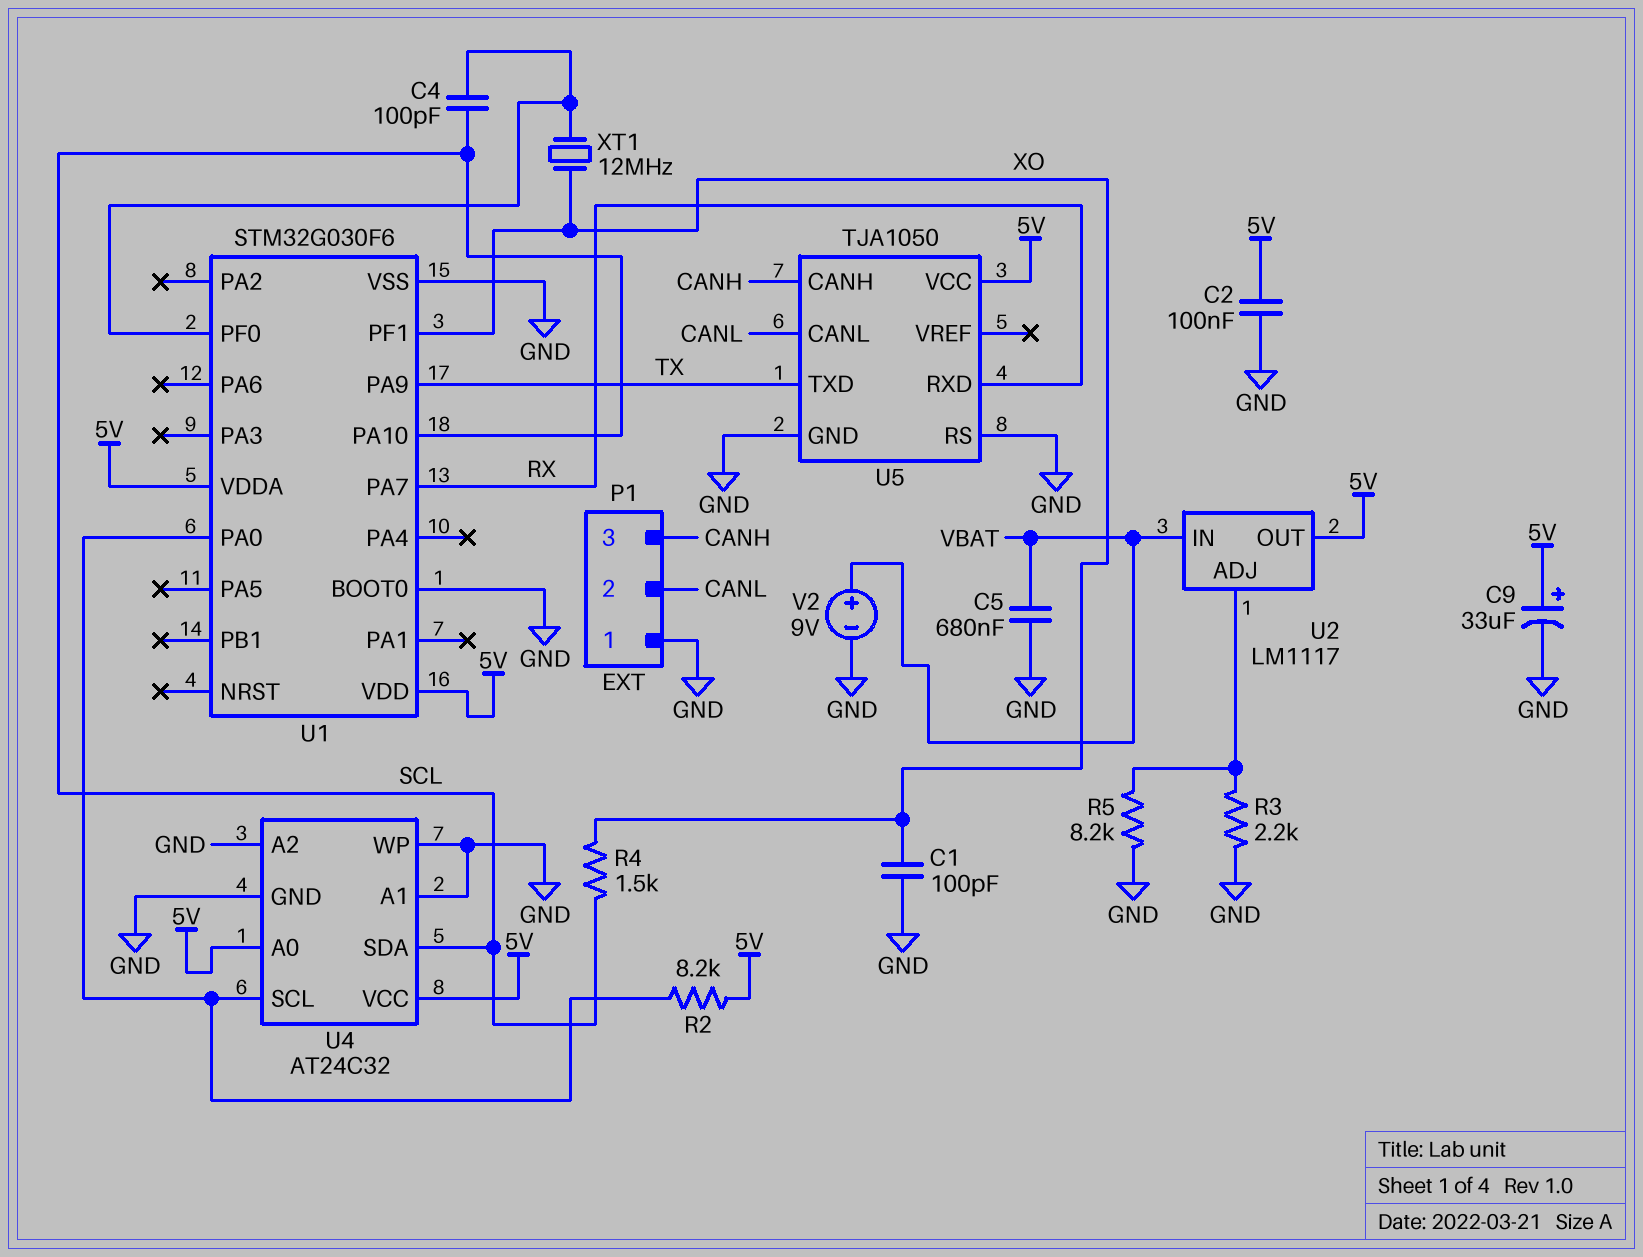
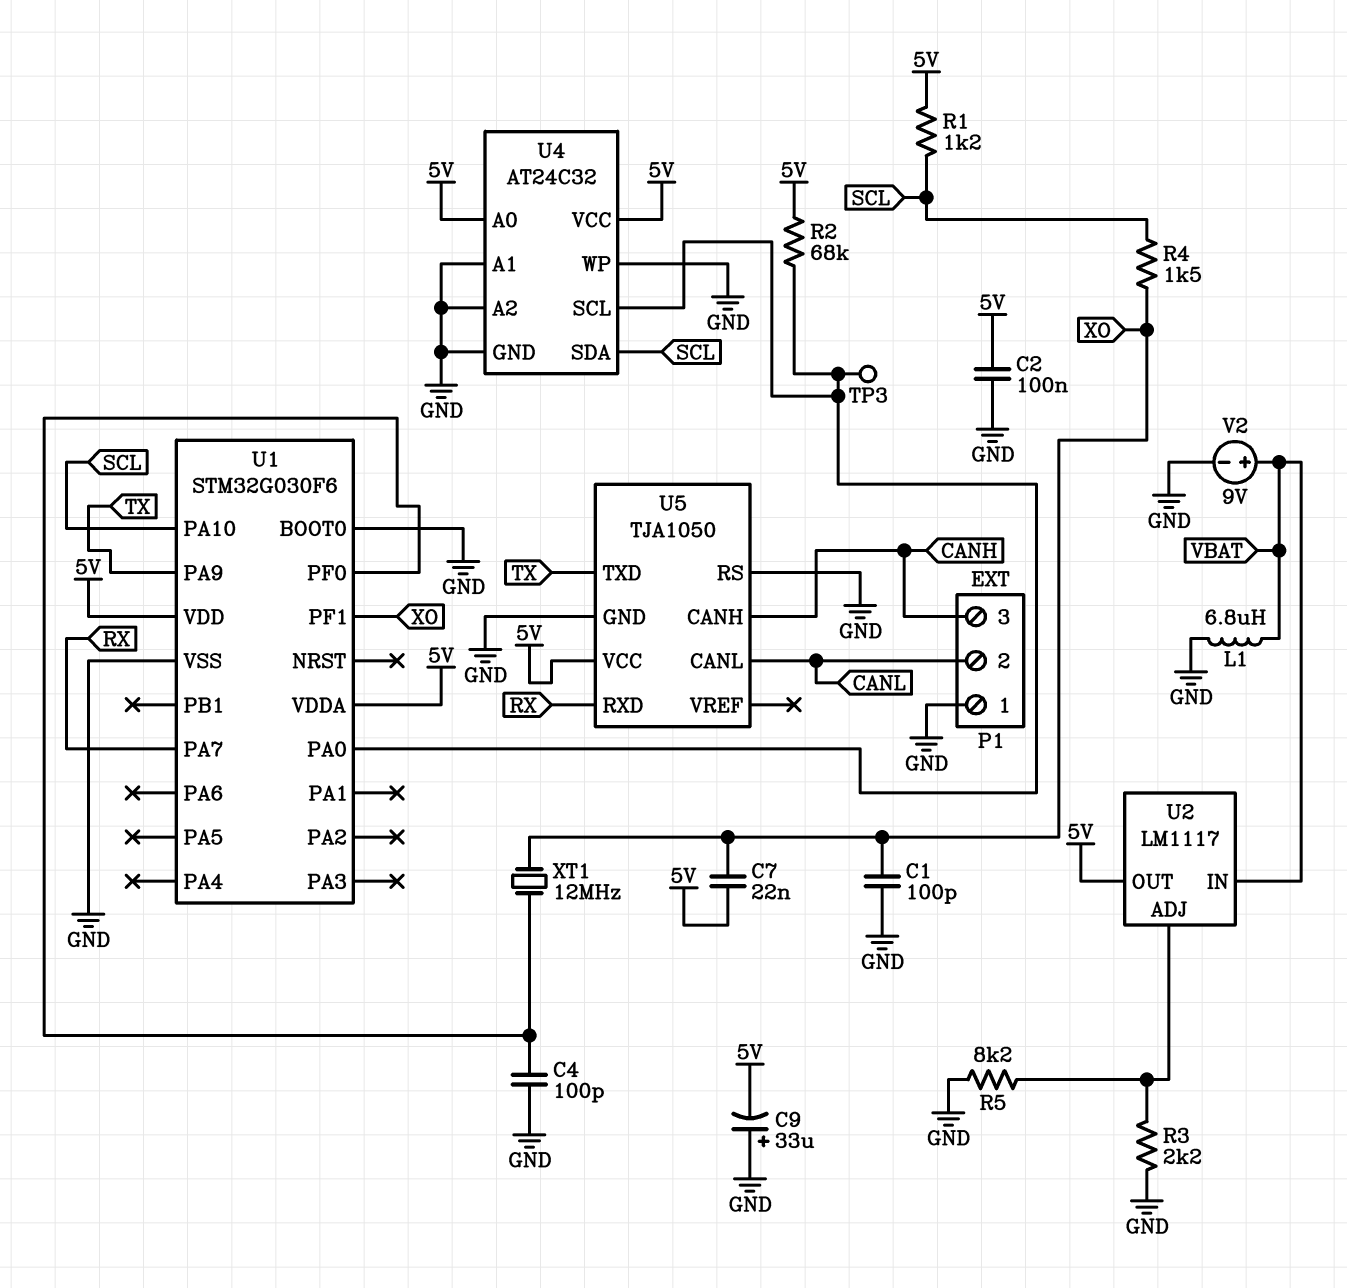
C4: 100pF (SCL, U1/PF0) -> 100pF (GND, U1/PF0)
C5: 680nF (GND, VBAT) -> none
C7: none -> 22nF (5V, XO)
C9: 33uF (plus 5V, minus GND) -> 33uF (plus GND, minus 5V)
L1: none -> 6.8uH (GND, VBAT)
R1: none -> 1.2k (5V, SCL)
R2: 8.2k (5V, U1/PA0) -> 68k (5V, U1/PA0)
TP3: none -> test point (U1/PA0)

